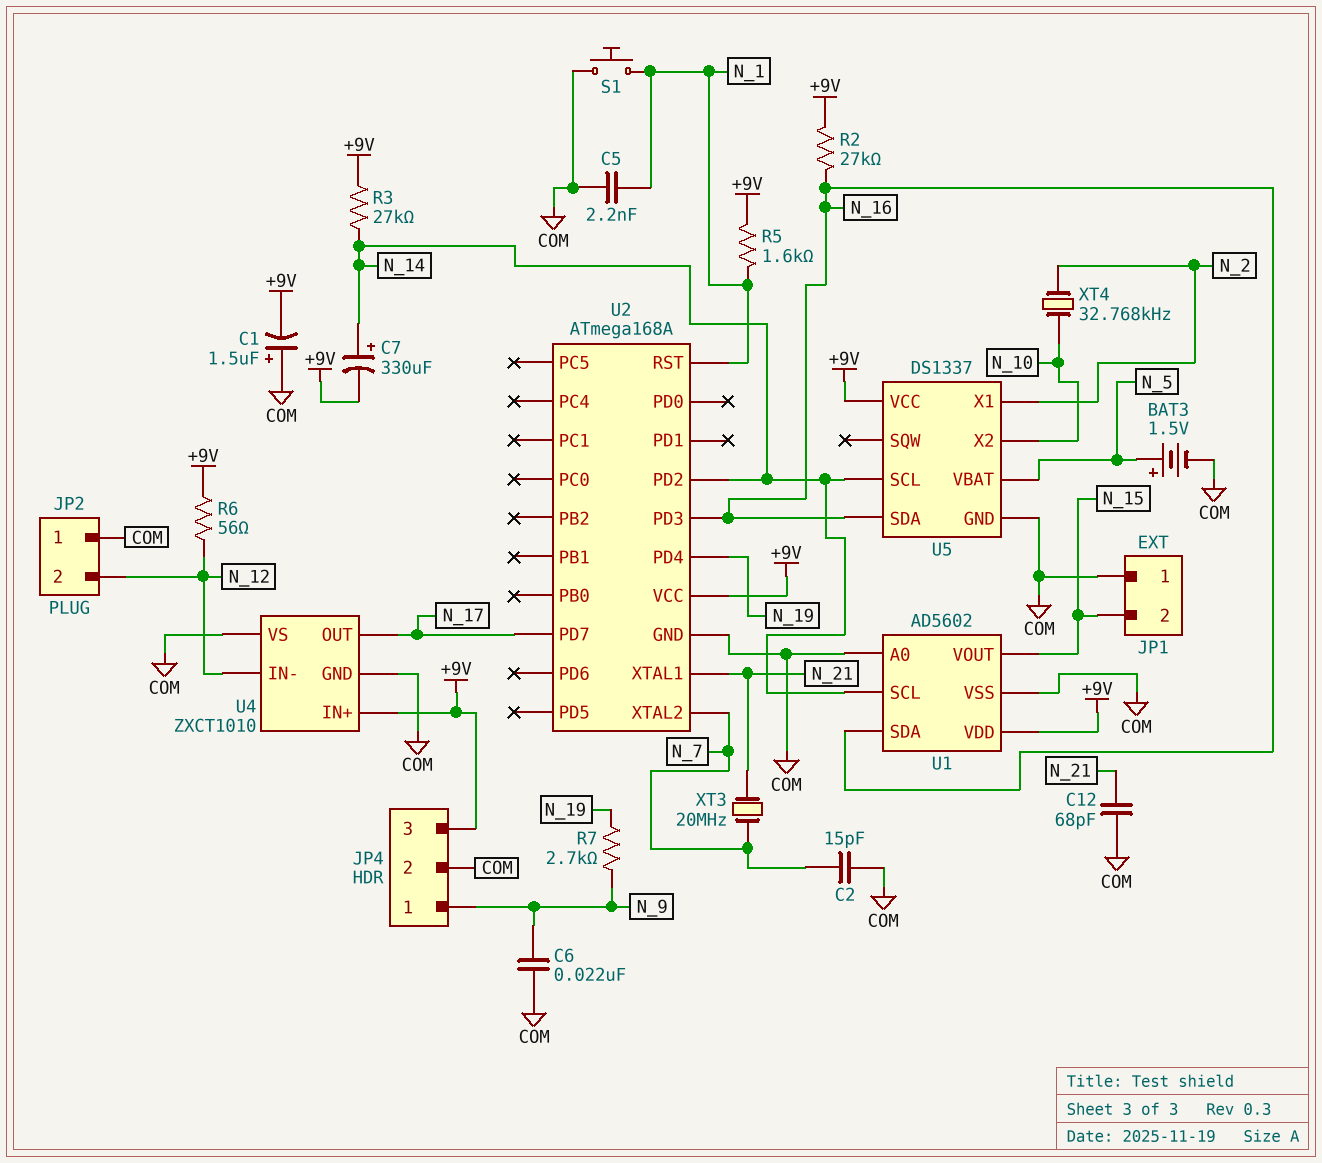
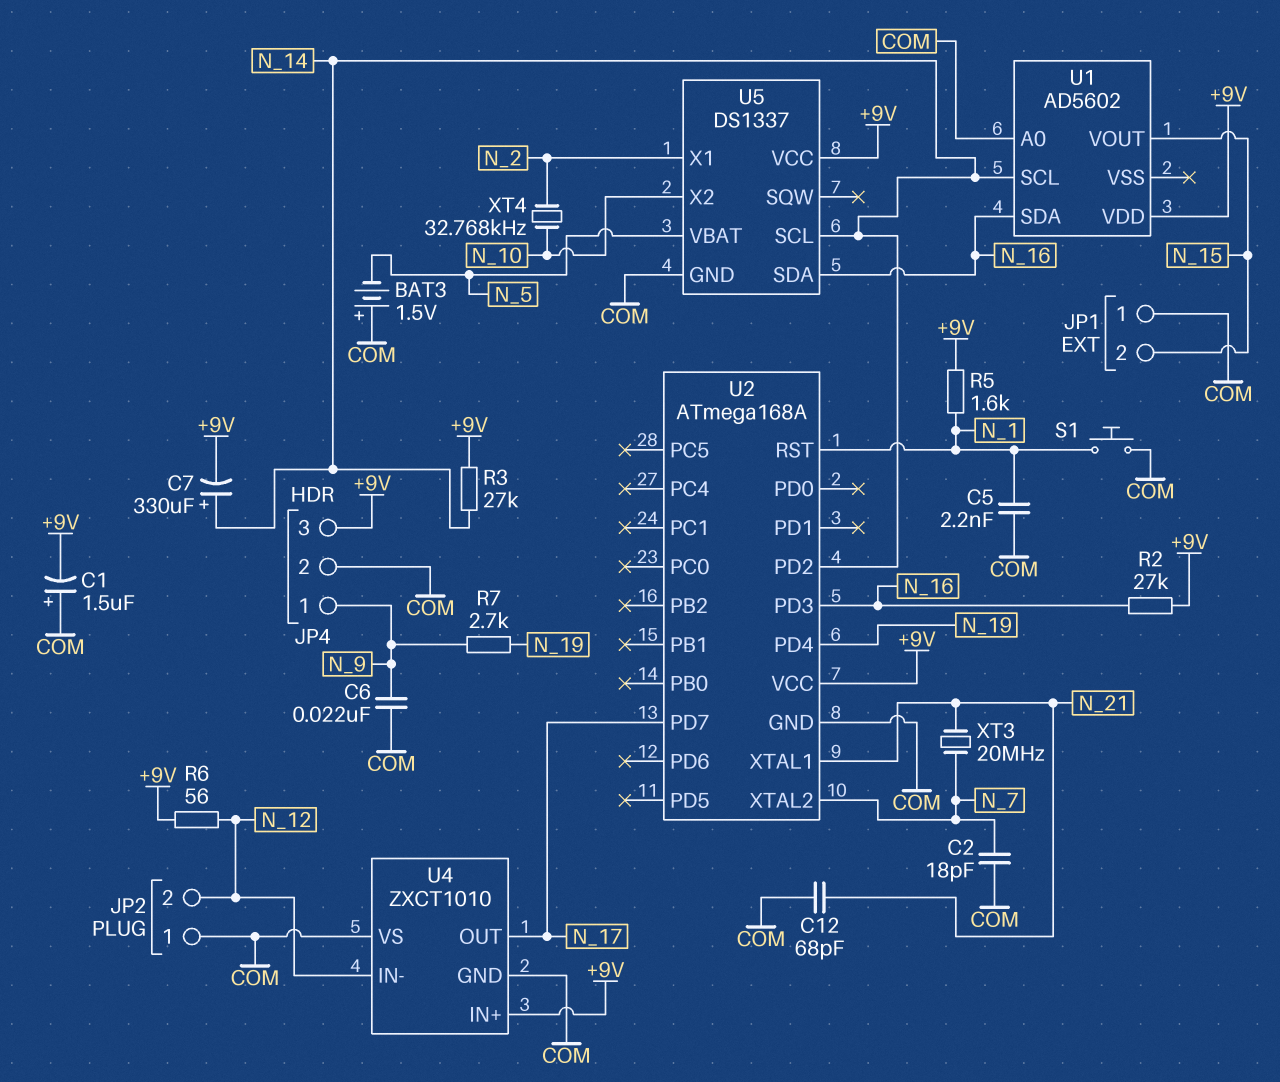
BAT3: 1.5V (plus N_5, minus COM) -> 1.5V (plus COM, minus N_5)
C2: 15pF (COM, N_7) -> 18pF (COM, N_7)
U1 pin VSS: COM -> none

